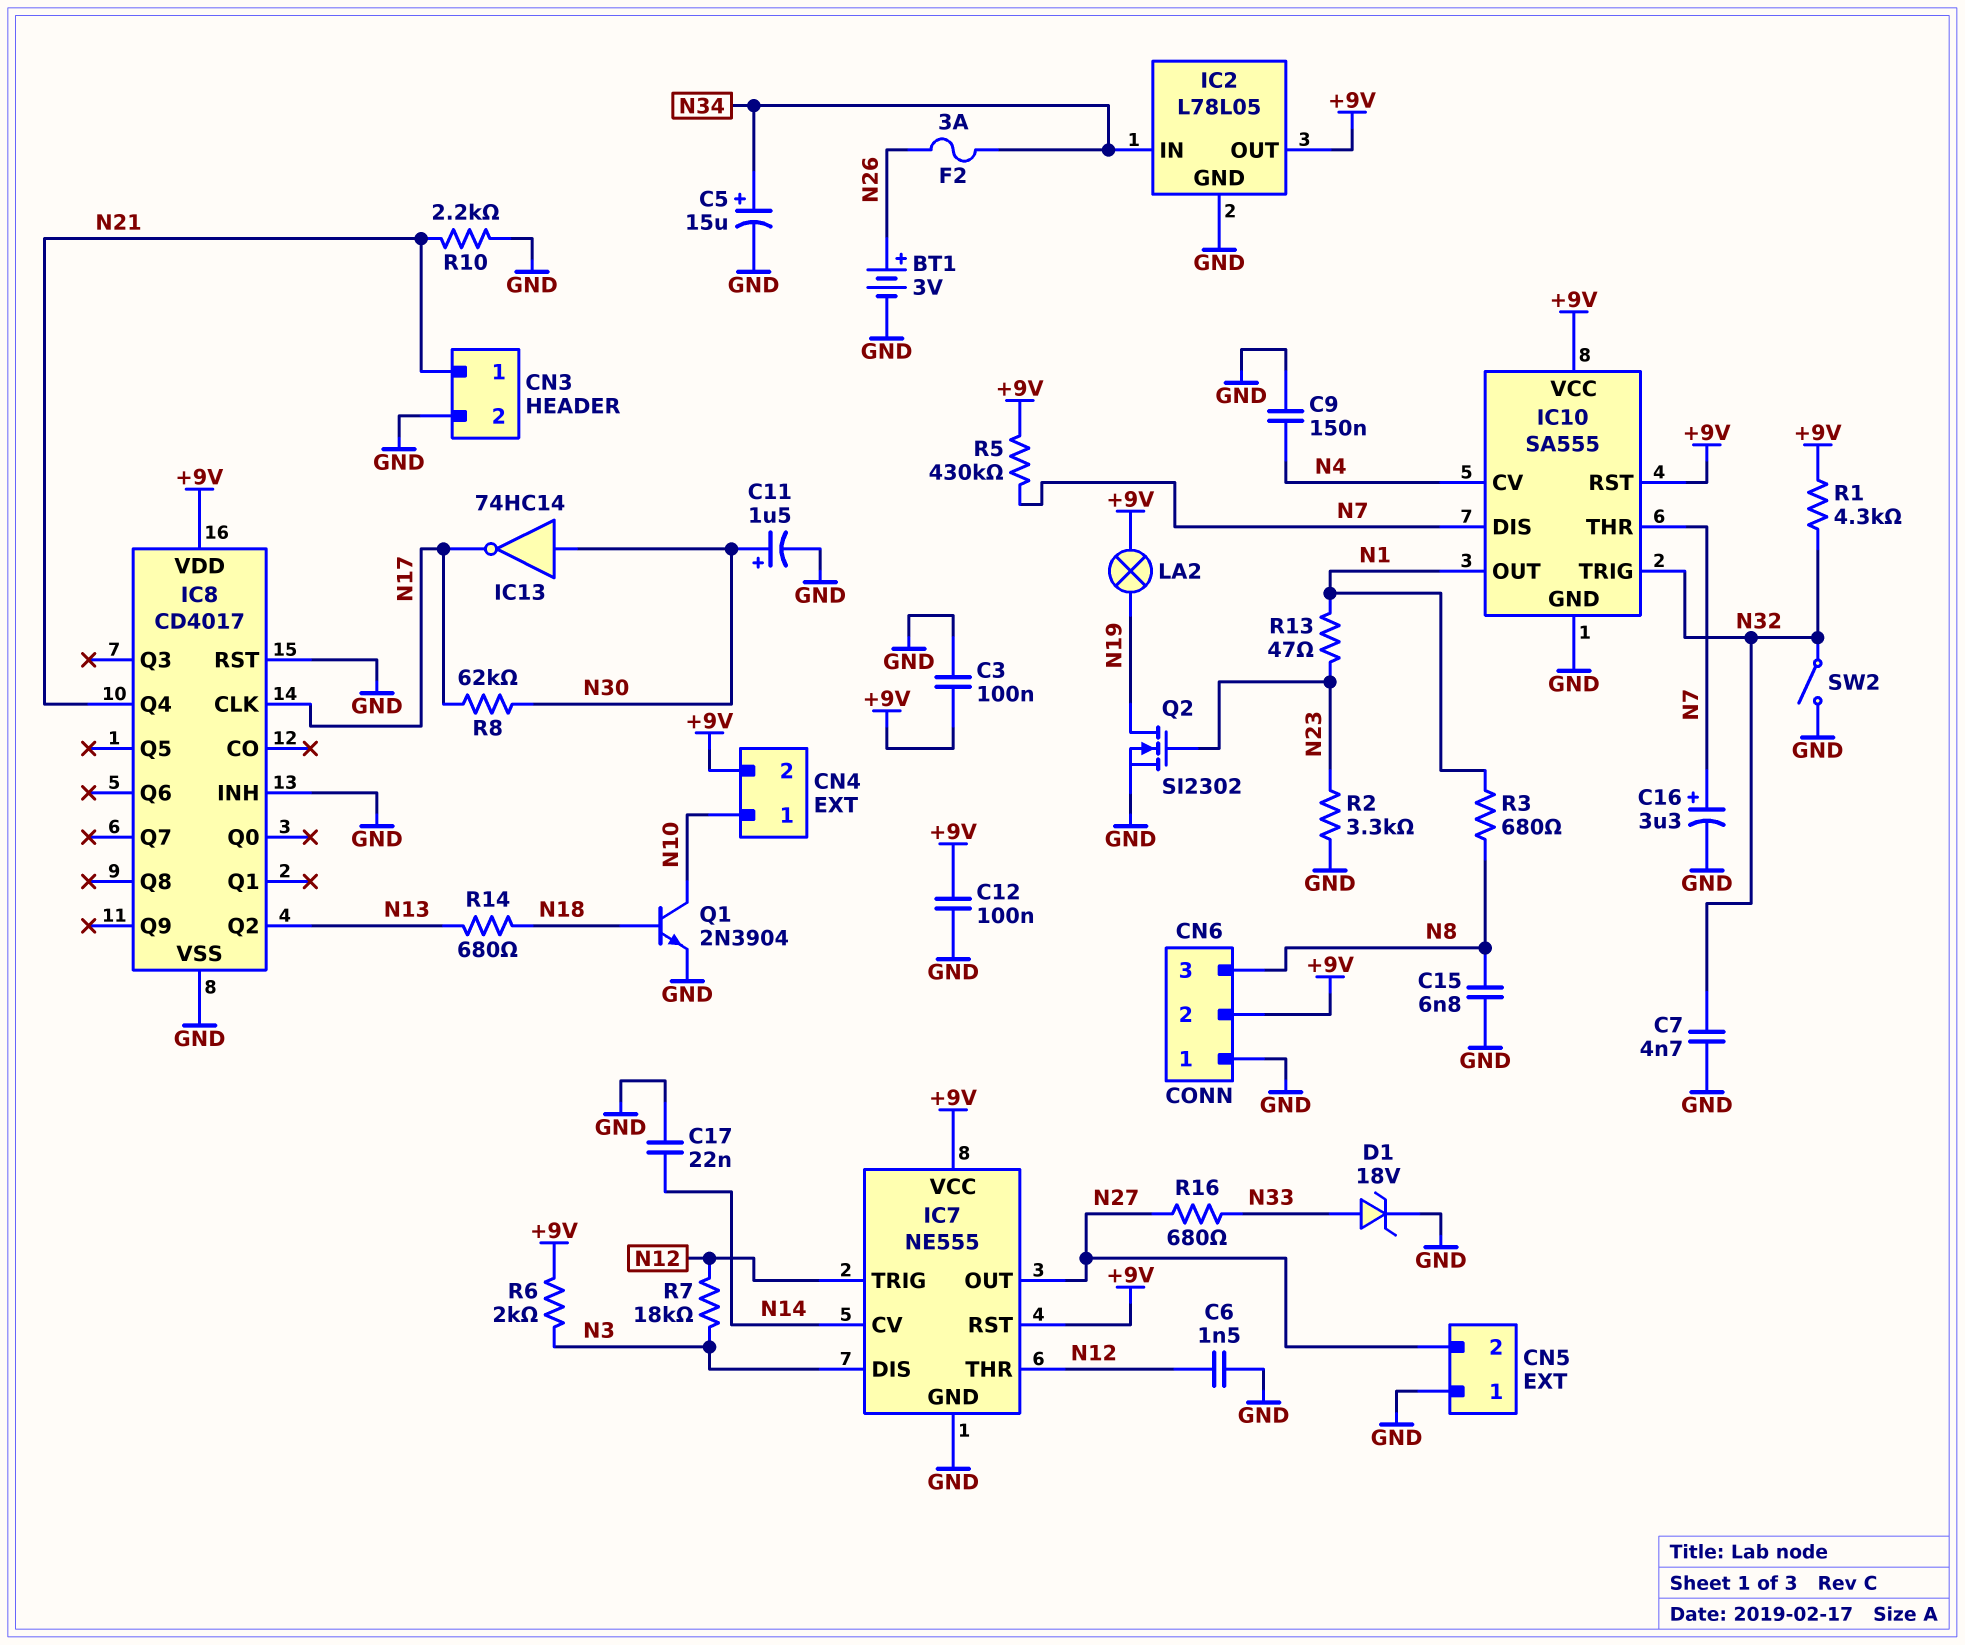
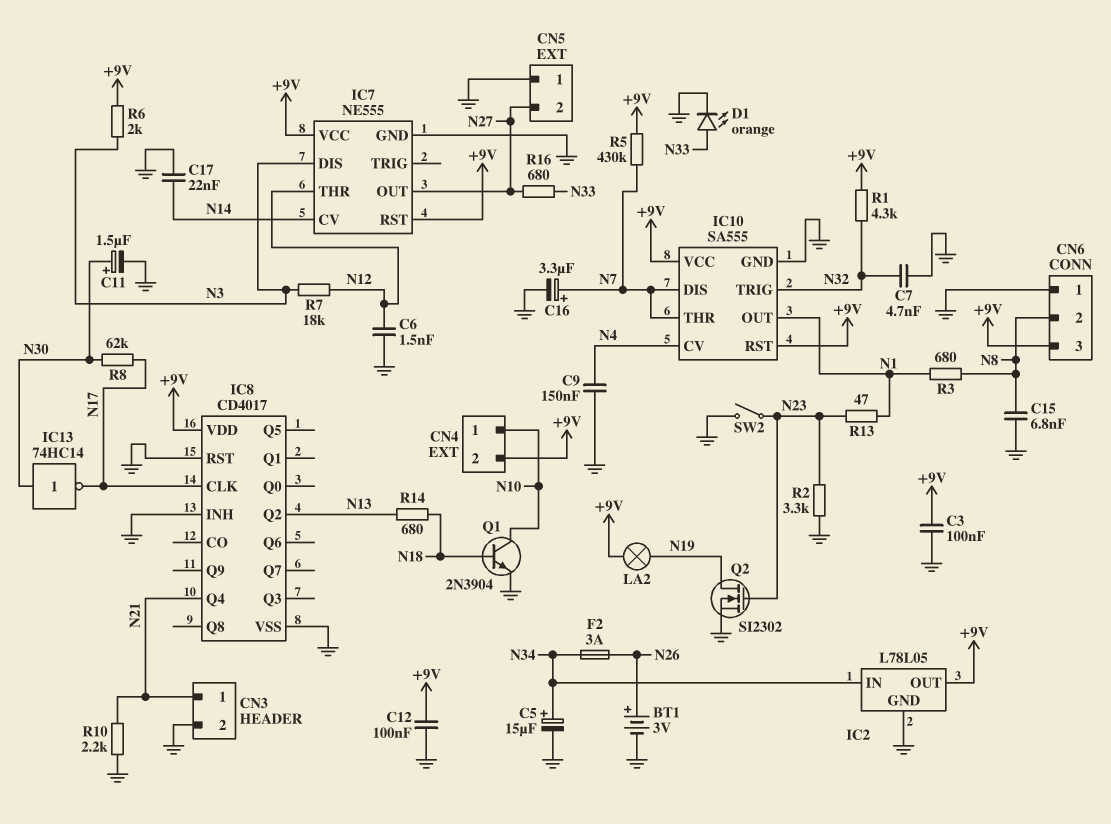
CN6 pin 2: +9V -> N8
CN6 pin 3: N8 -> +9V
D1: zener 18V (A N33, K GND) -> LED orange (A N33, K GND)
IC7 pin TRIG: N12 -> none
SW2: switch (GND, N32) -> switch (GND, N23)

